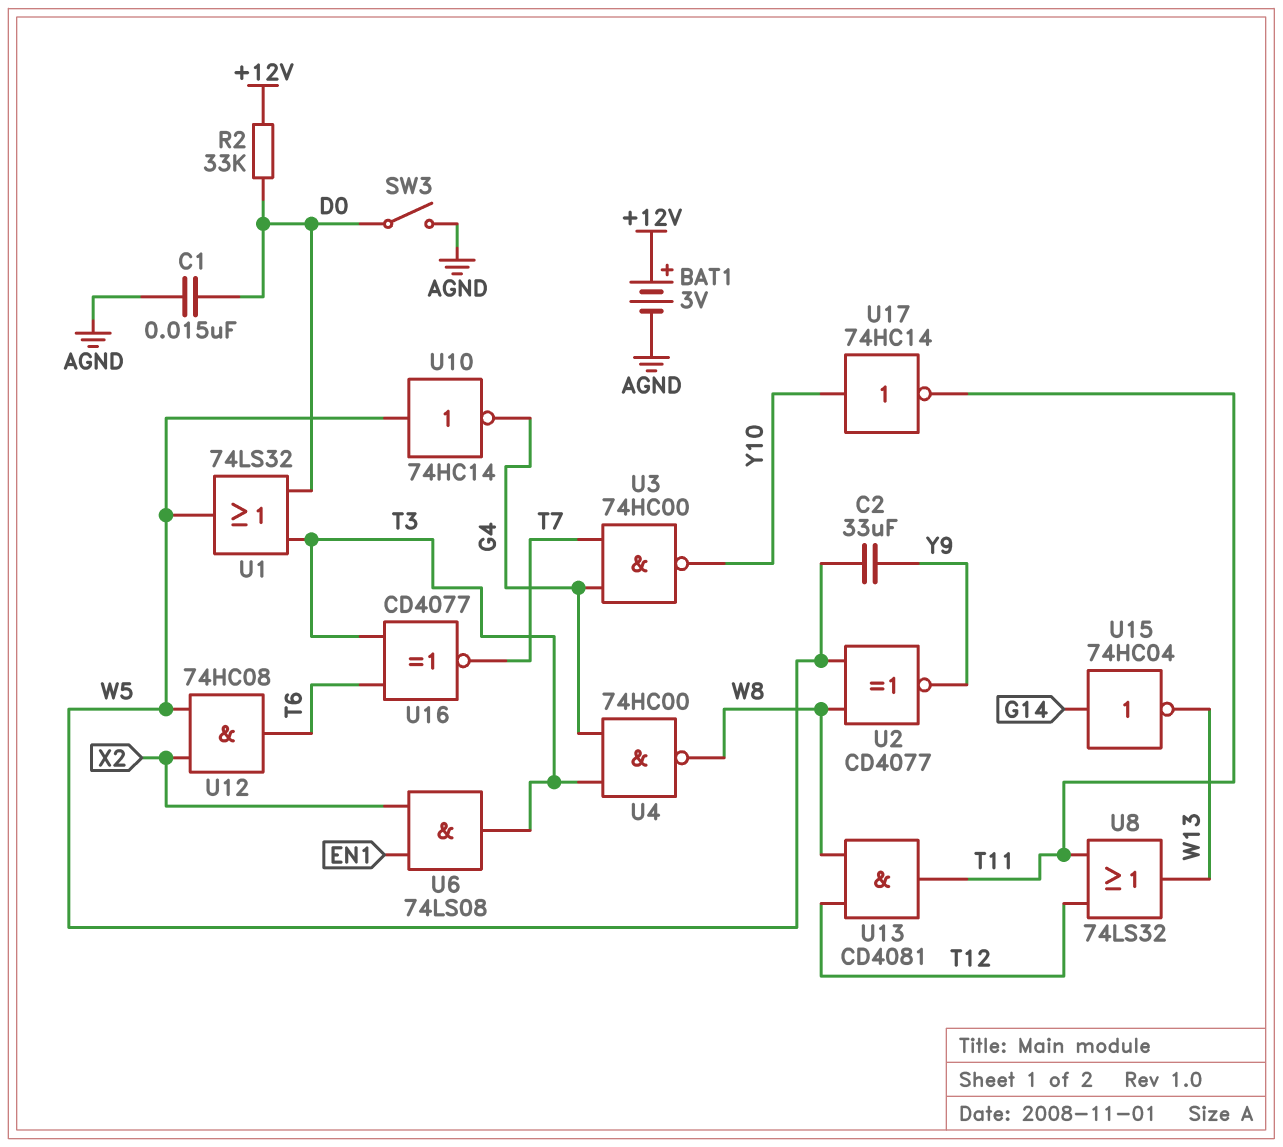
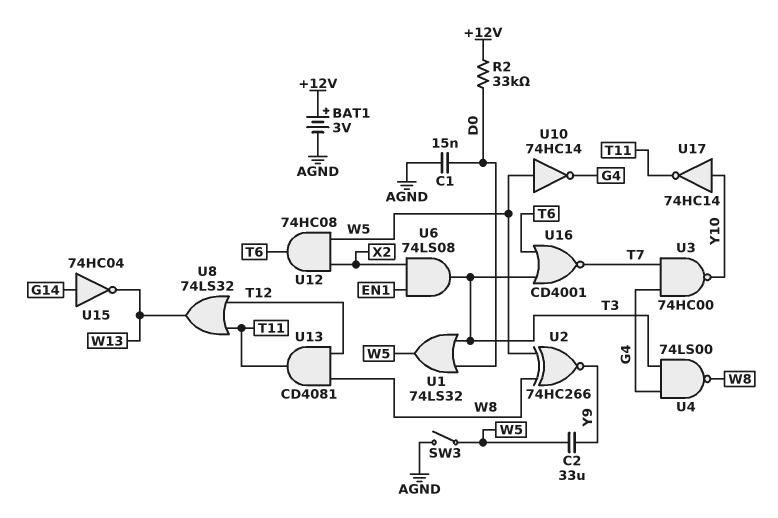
SW3: switch (AGND, D0) -> switch (AGND, W5)
U2: XNOR CD4077 (in W5, in W8, out Y9) -> XNOR 74HC266 (in W5, in W8, out Y9)
U4: NAND 74HC00 (in G4, in T3, out W8) -> NAND 74LS00 (in G4, in T3, out W8)
U16: XNOR CD4077 (in T3, in T6, out T7) -> NOR CD4001 (in T3, in T6, out T7)

